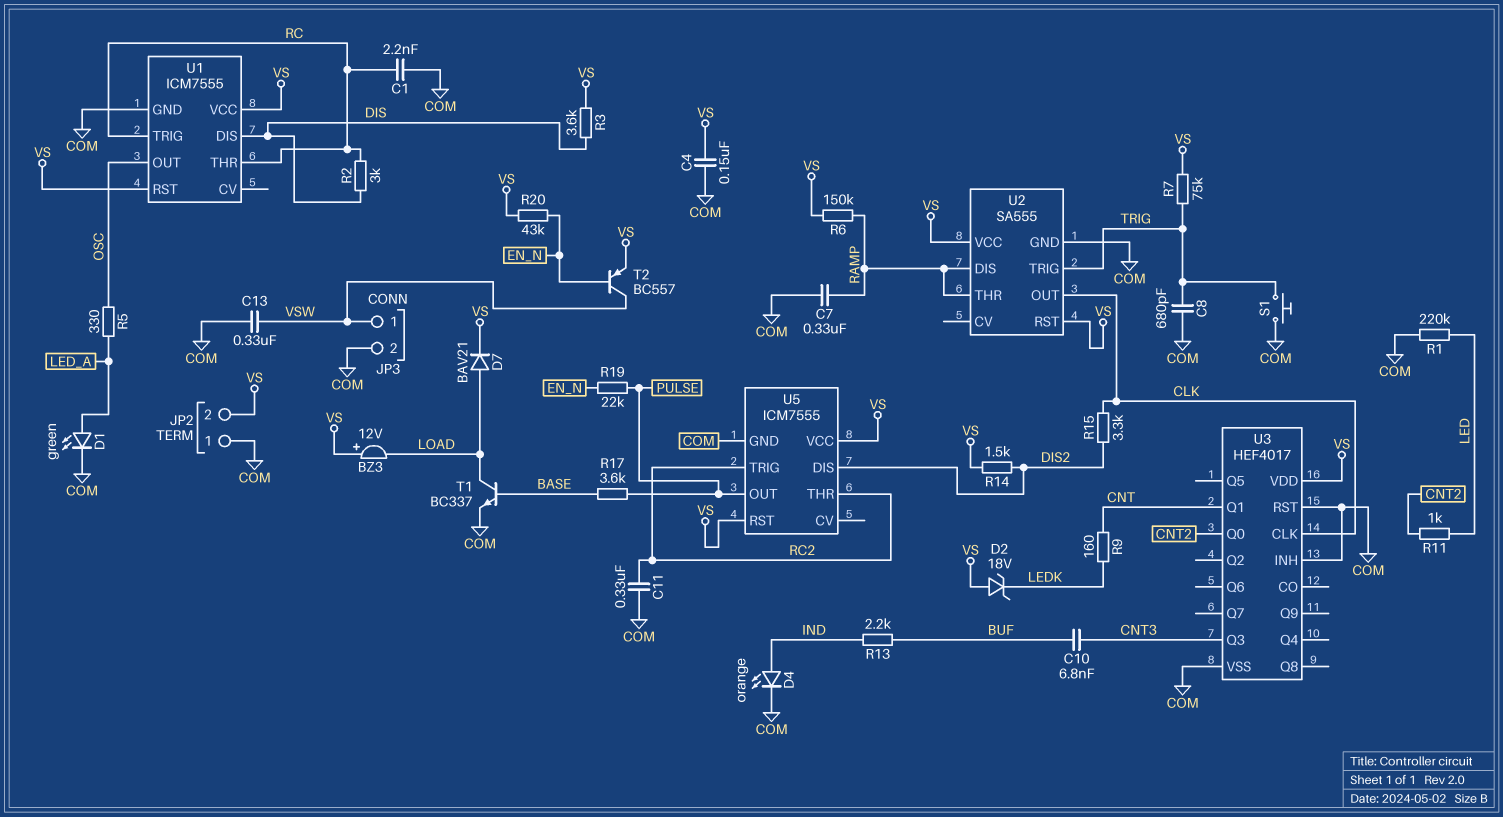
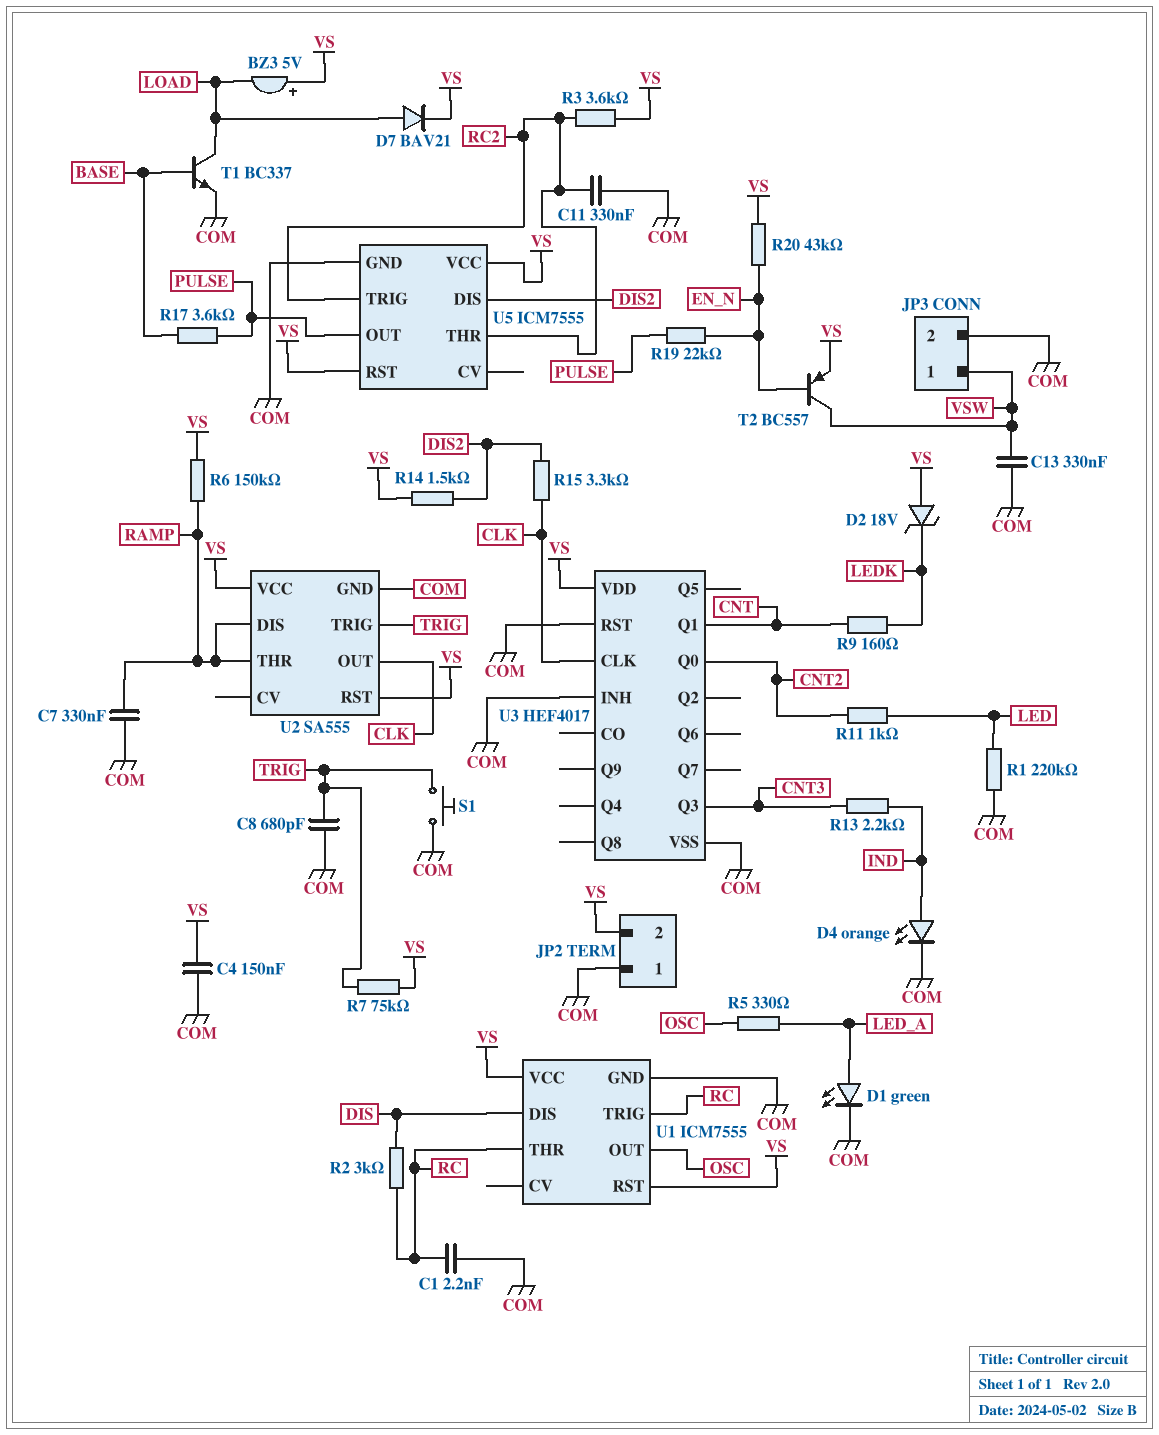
BZ3: buzzer 12V (plus VS, minus LOAD) -> buzzer 5V (plus VS, minus LOAD)
C10: 6.8nF (BUF, CNT3) -> none
R3: 3.6k (DIS, VS) -> 3.6k (RC2, VS)
R13: 2.2k (BUF, IND) -> 2.2k (CNT3, IND)

